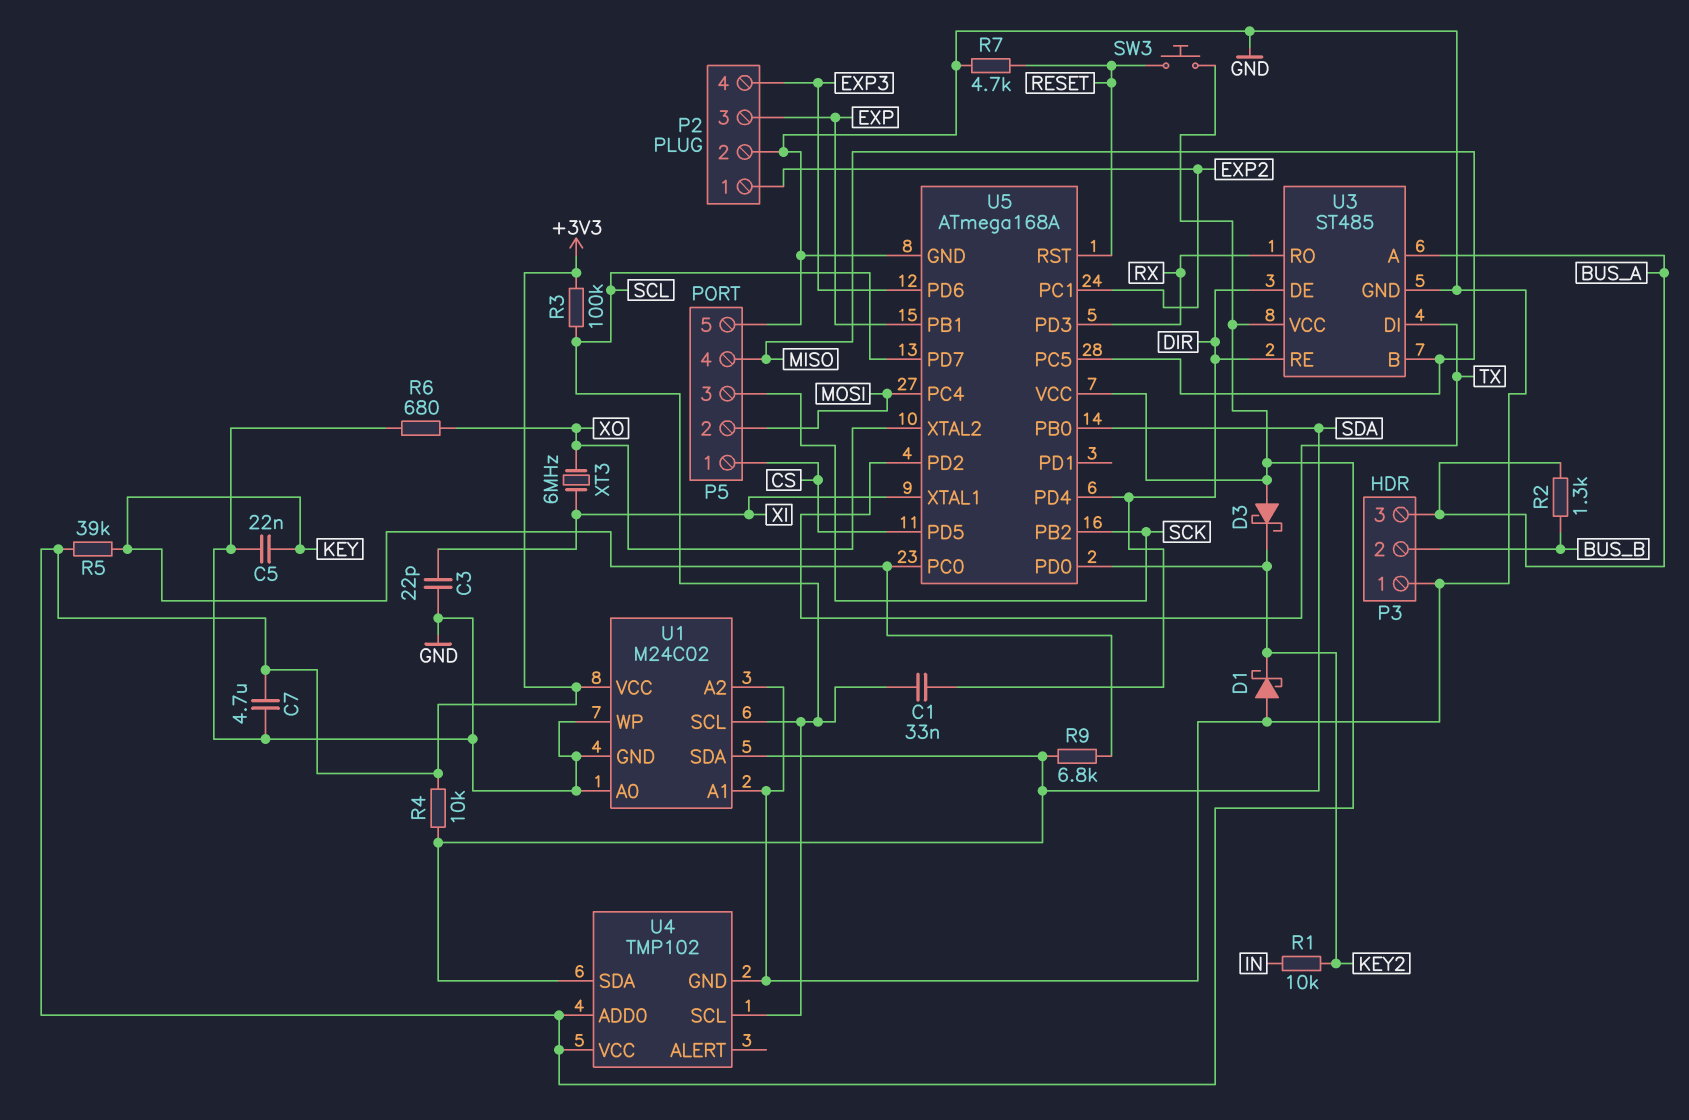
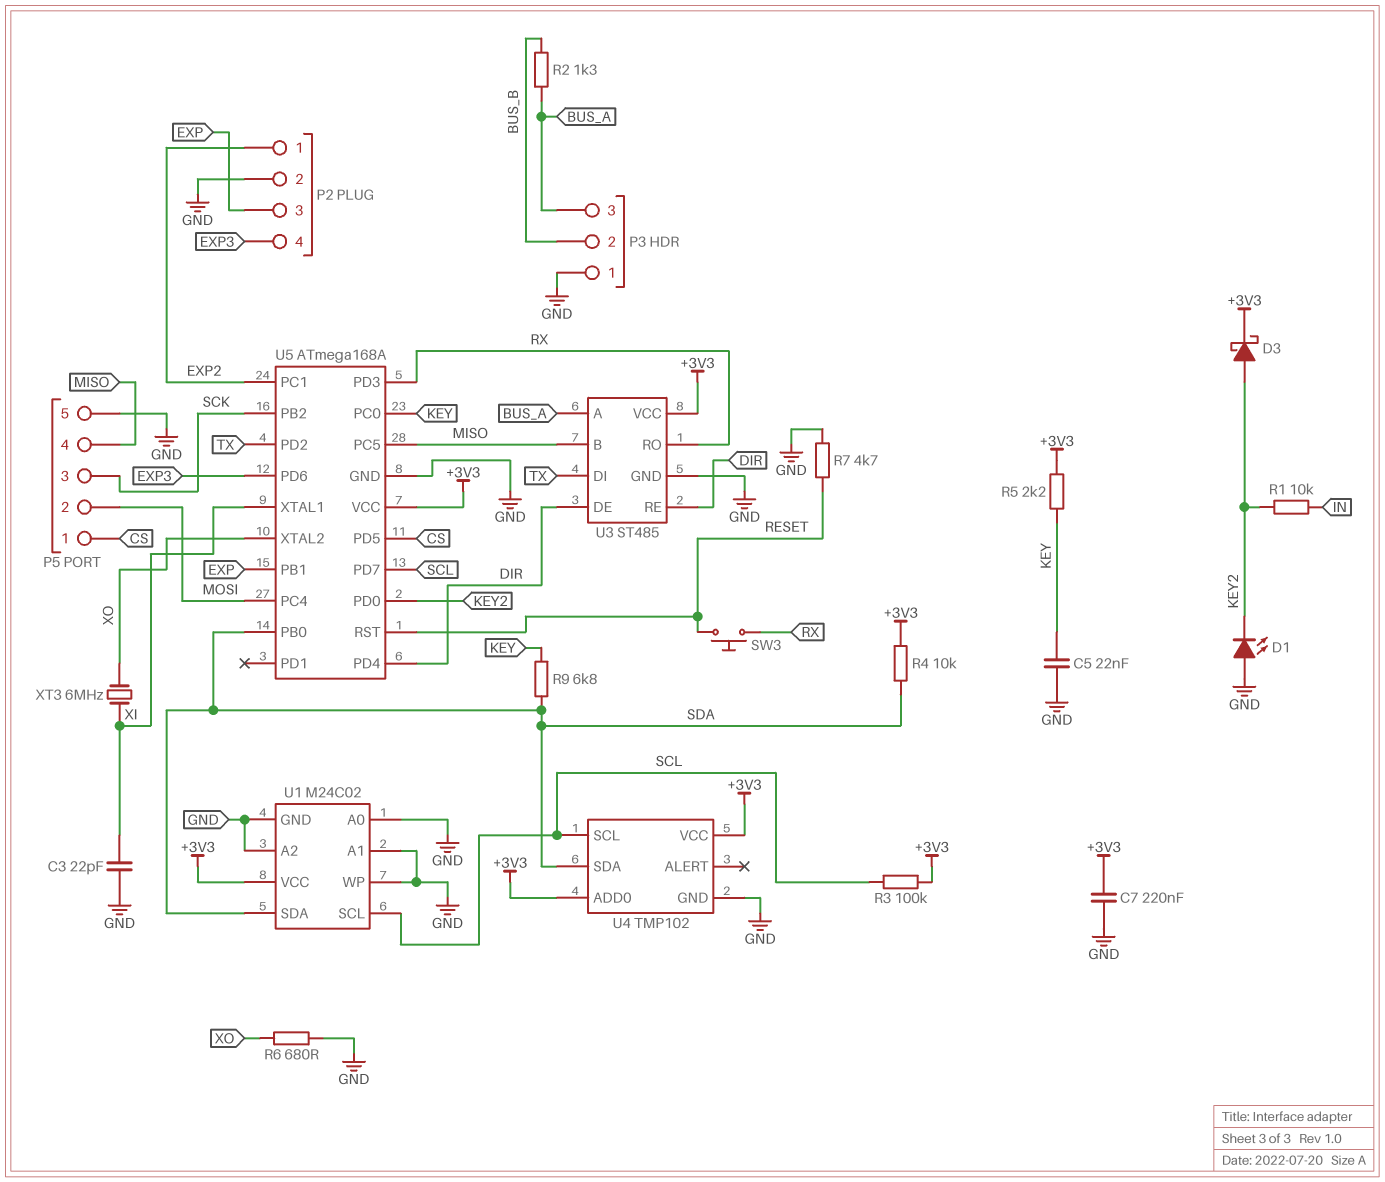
C1: 33nF (DIR, SCL) -> none
C7: 4.7uF (+3V3, GND) -> 220nF (+3V3, GND)
D1: schottky (A GND, K KEY2) -> LED (A GND, K KEY2)
D3: schottky (A +3V3, K KEY2) -> schottky (A KEY2, K +3V3)
R5: 39k (+3V3, KEY) -> 2.2k (+3V3, KEY)
SW3: button (+3V3, RESET) -> button (RESET, RX)

